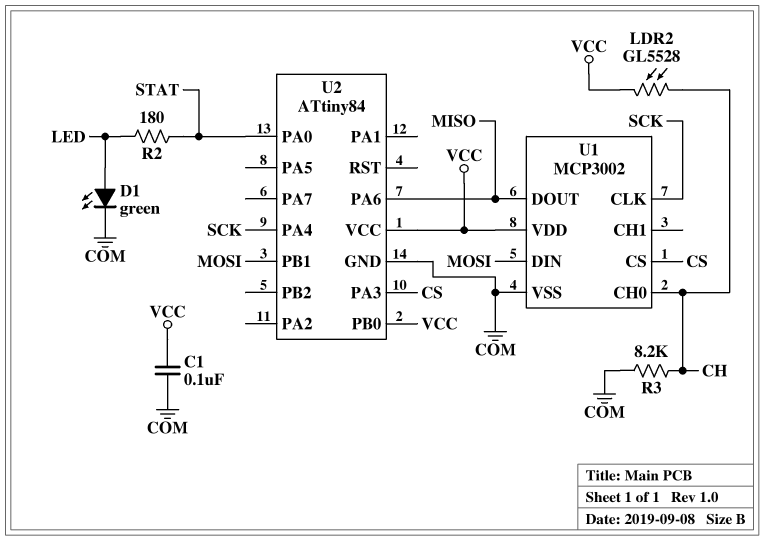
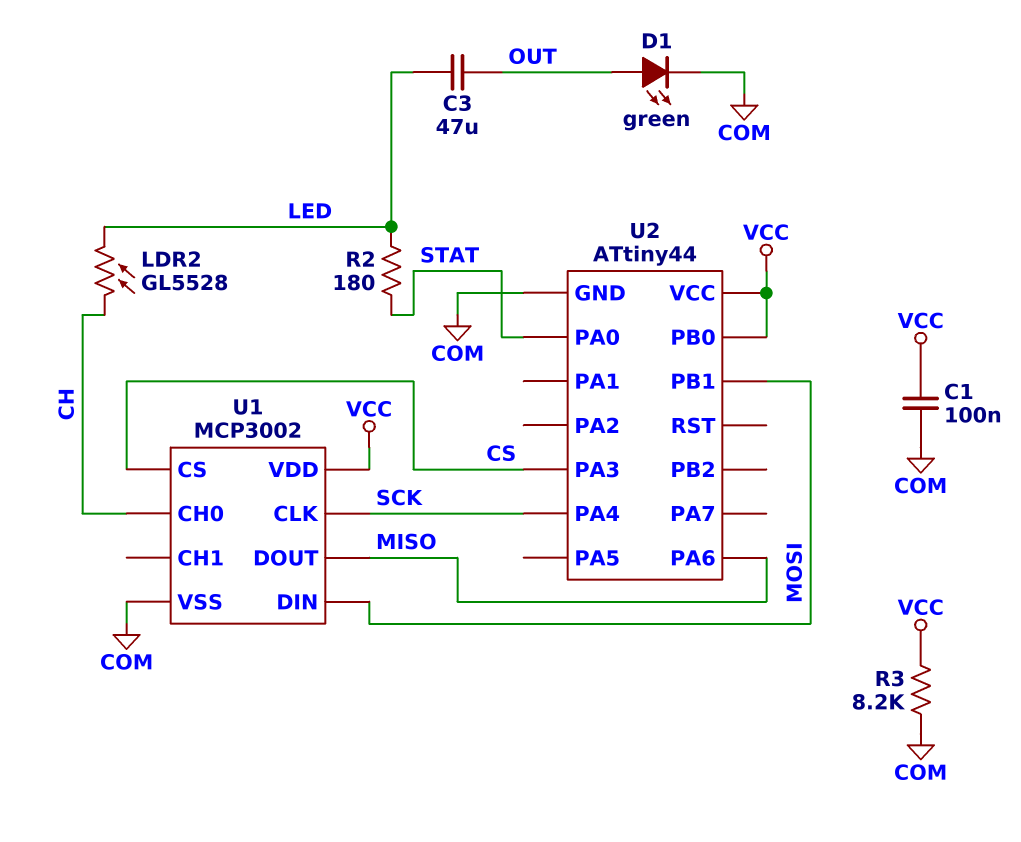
C3: none -> 47uF (LED, OUT)
D1: LED green (A LED, K COM) -> LED green (A OUT, K COM)
LDR2: GL5528 (CH, VCC) -> GL5528 (CH, LED)
R3: 8.2k (CH, COM) -> 8.2k (COM, VCC)
U2: ATtiny84 -> ATtiny44

